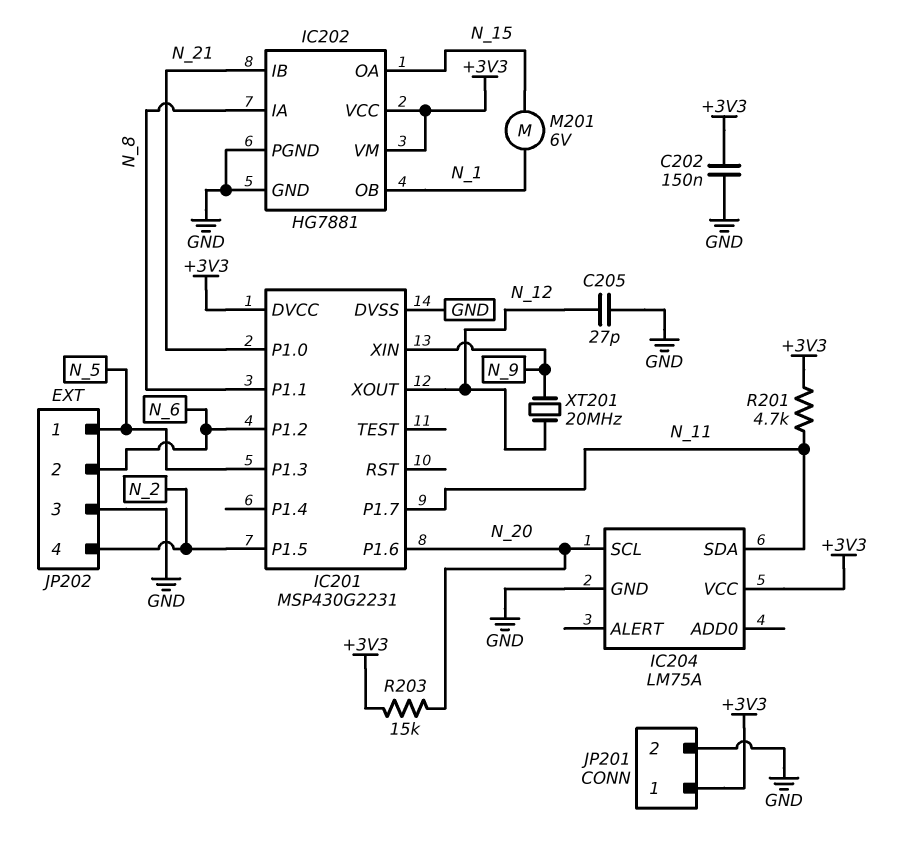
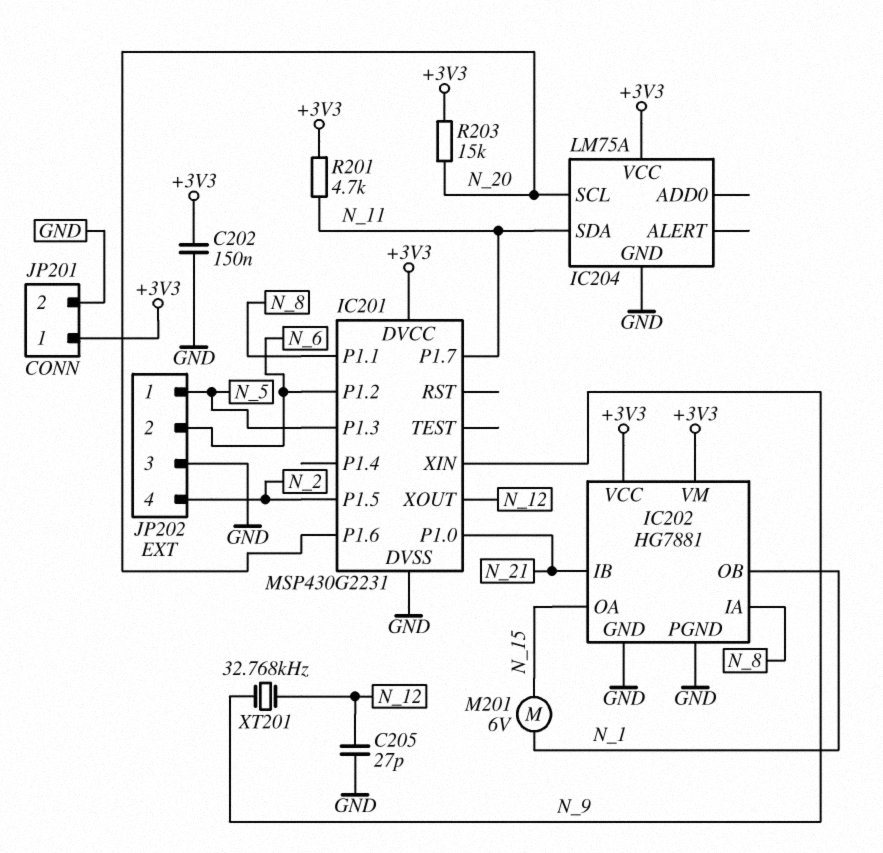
XT201: 20MHz (N_9, N_12) -> 32.768kHz (N_9, N_12)

